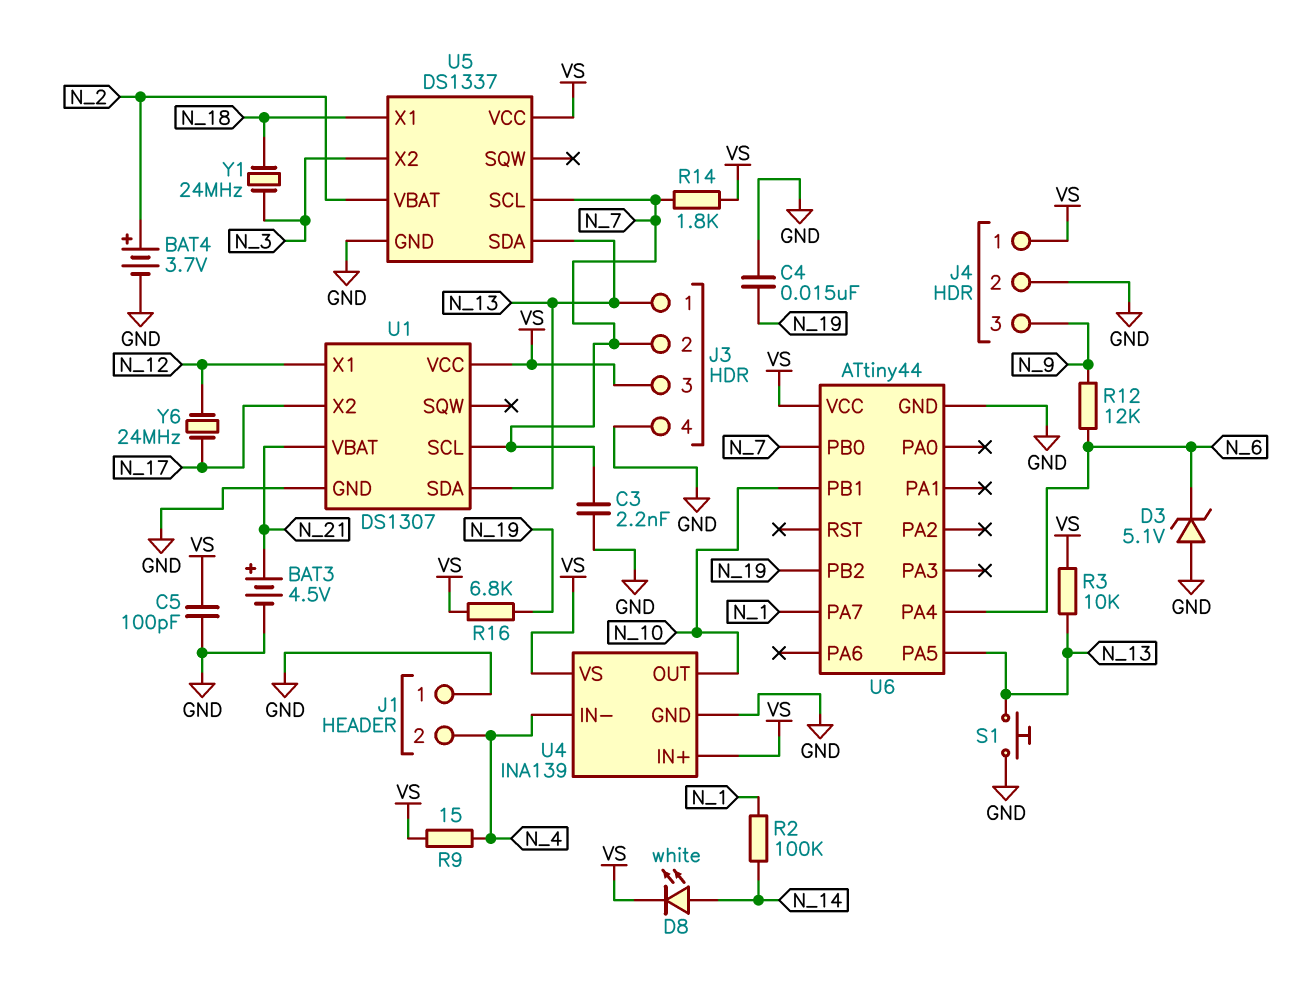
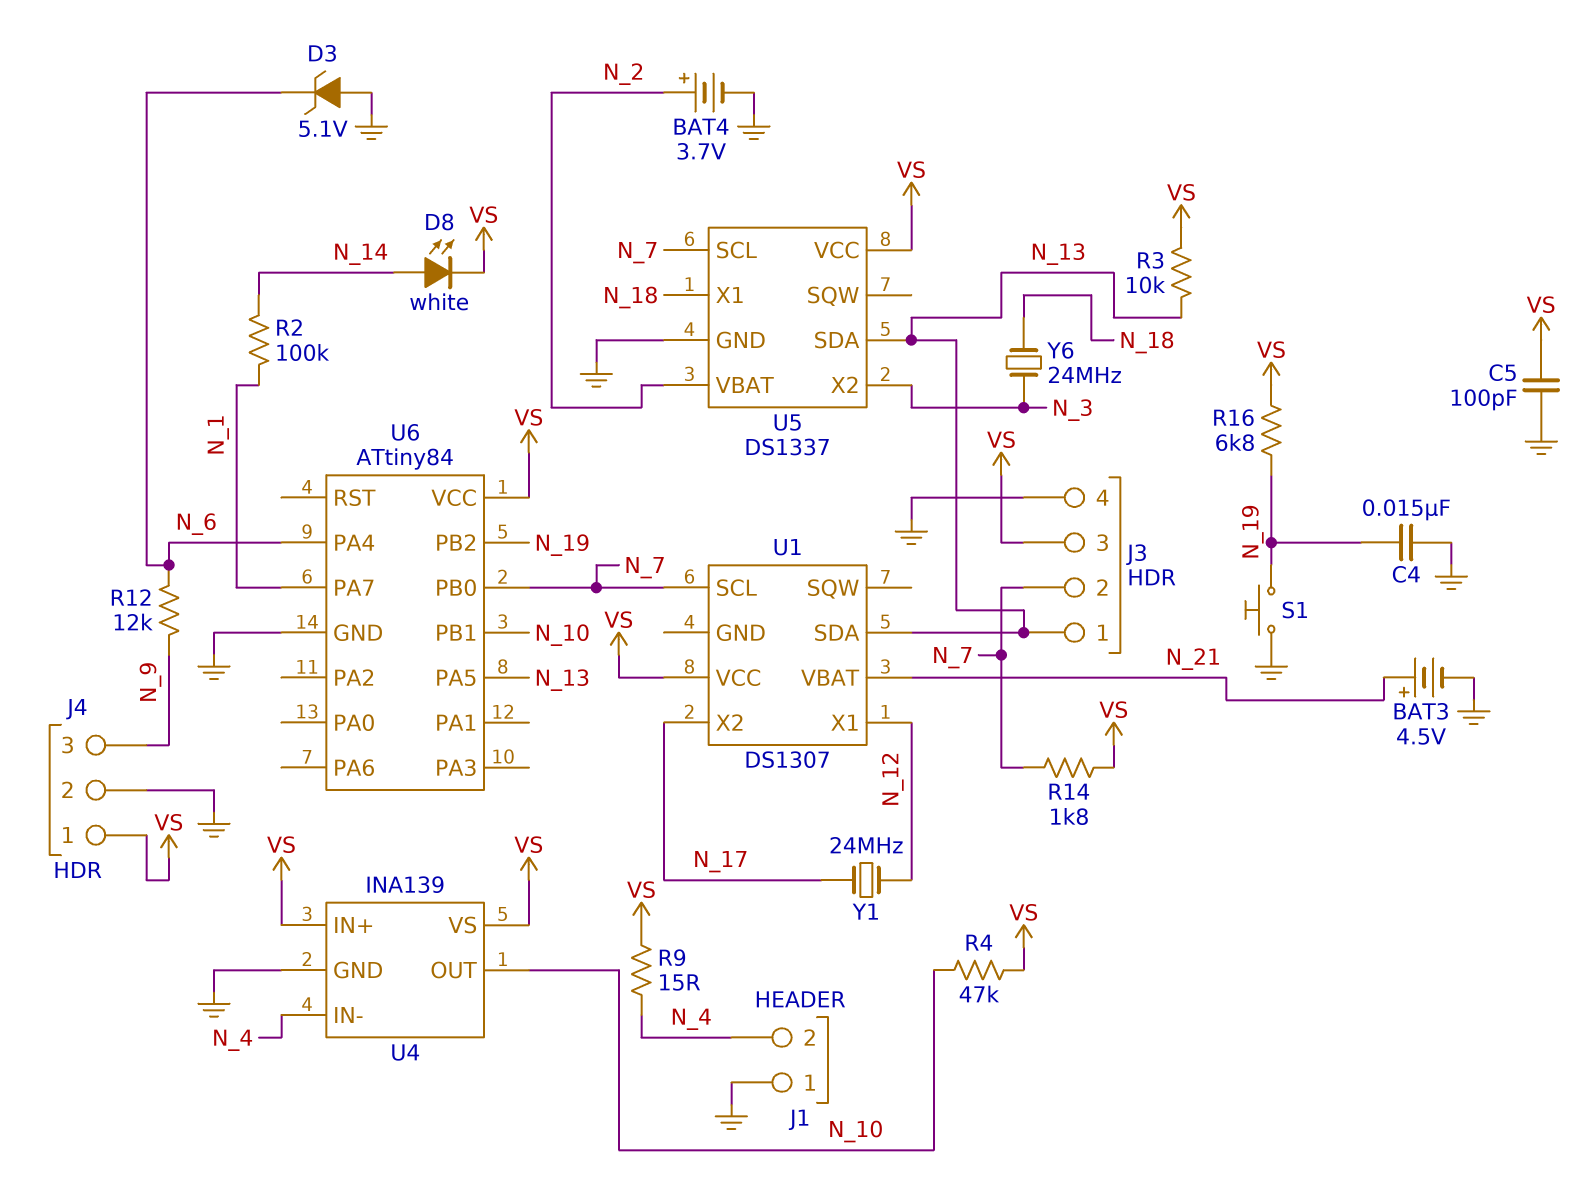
C3: 2.2nF (GND, N_7) -> none
R4: none -> 47k (N_10, VS)
S1: button (GND, N_13) -> button (GND, N_19)
U1 pin GND: GND -> none
U6: ATtiny44 -> ATtiny84
Y1: 24MHz (N_3, N_18) -> 24MHz (N_12, N_17)
Y6: 24MHz (N_12, N_17) -> 24MHz (N_3, N_18)

